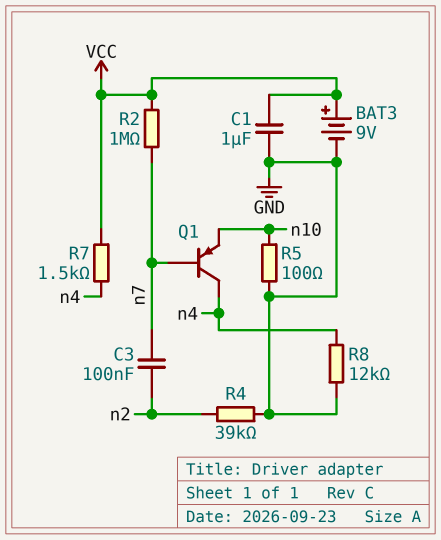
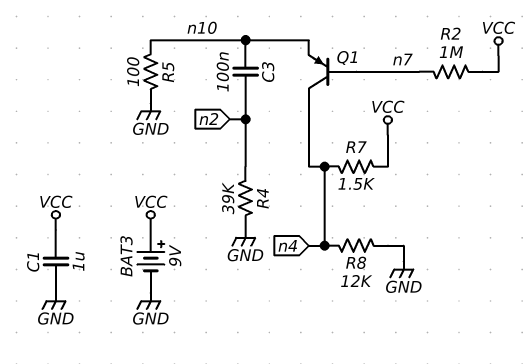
C3: 100nF (n2, n7) -> 100nF (n2, n10)

